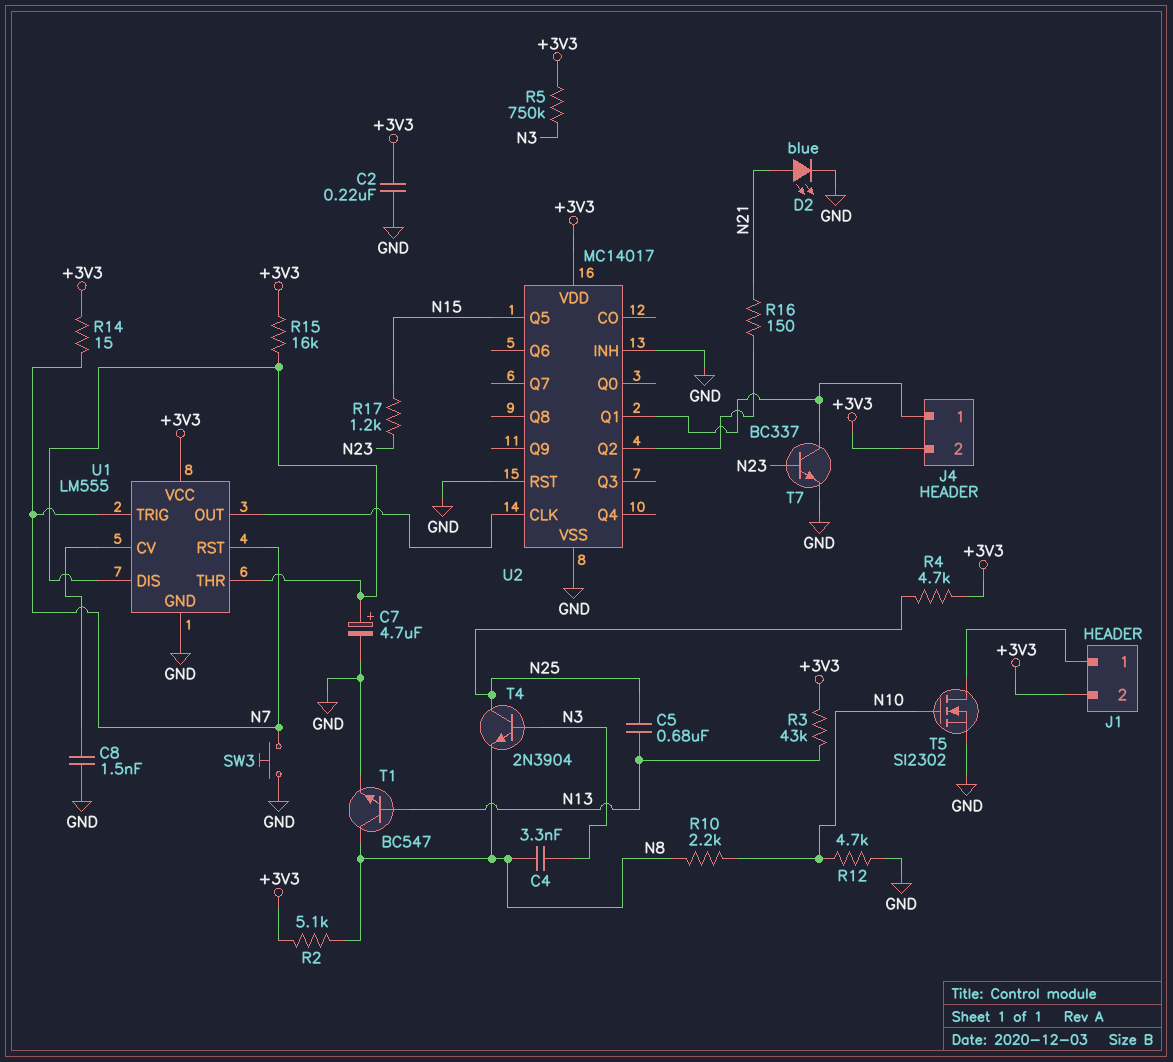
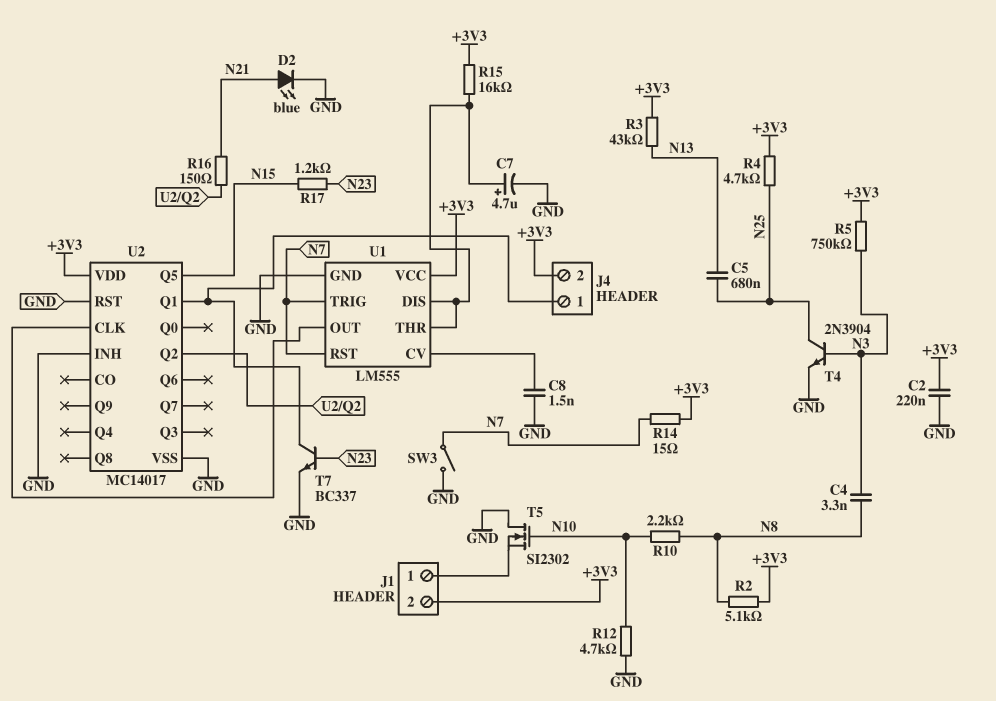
SW3: button (GND, N7) -> switch (GND, N7)
T1: NPN BC547 (B N13, C N8, E GND) -> none
T4: NPN 2N3904 (B N3, C N25, E N8) -> NPN 2N3904 (B N3, C N25, E GND)
T5: NMOS SI2302 (G N10, D J1/1, S GND) -> NMOS SI2302 (G N10, D GND, S J1/1)

